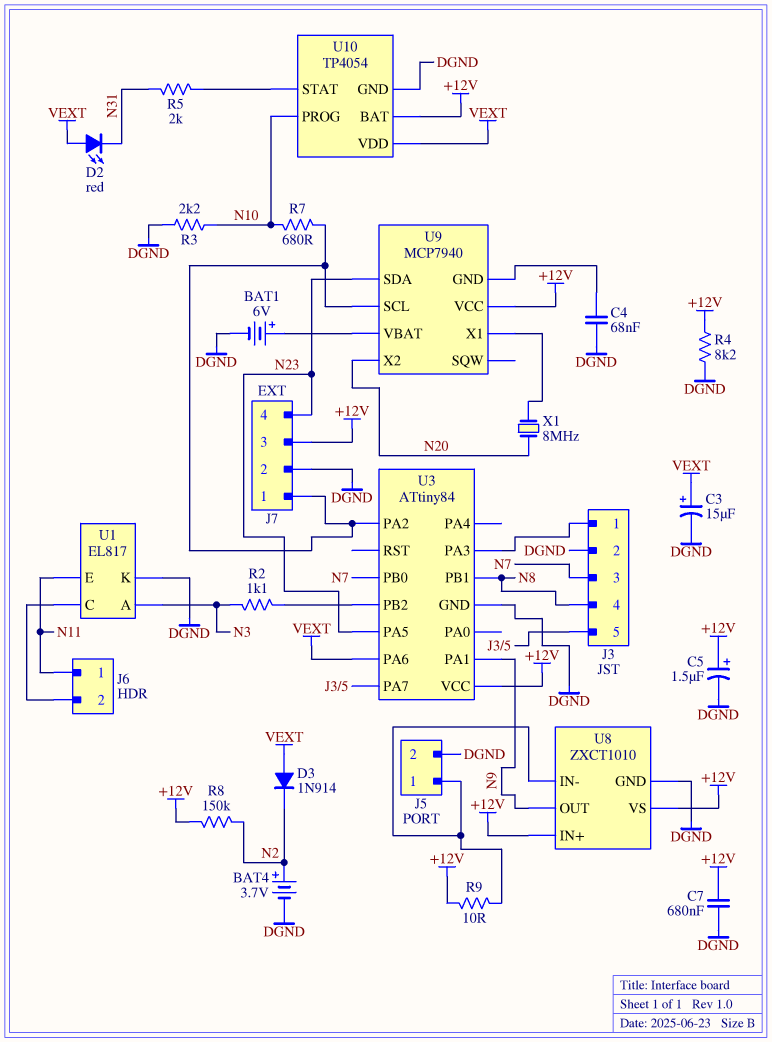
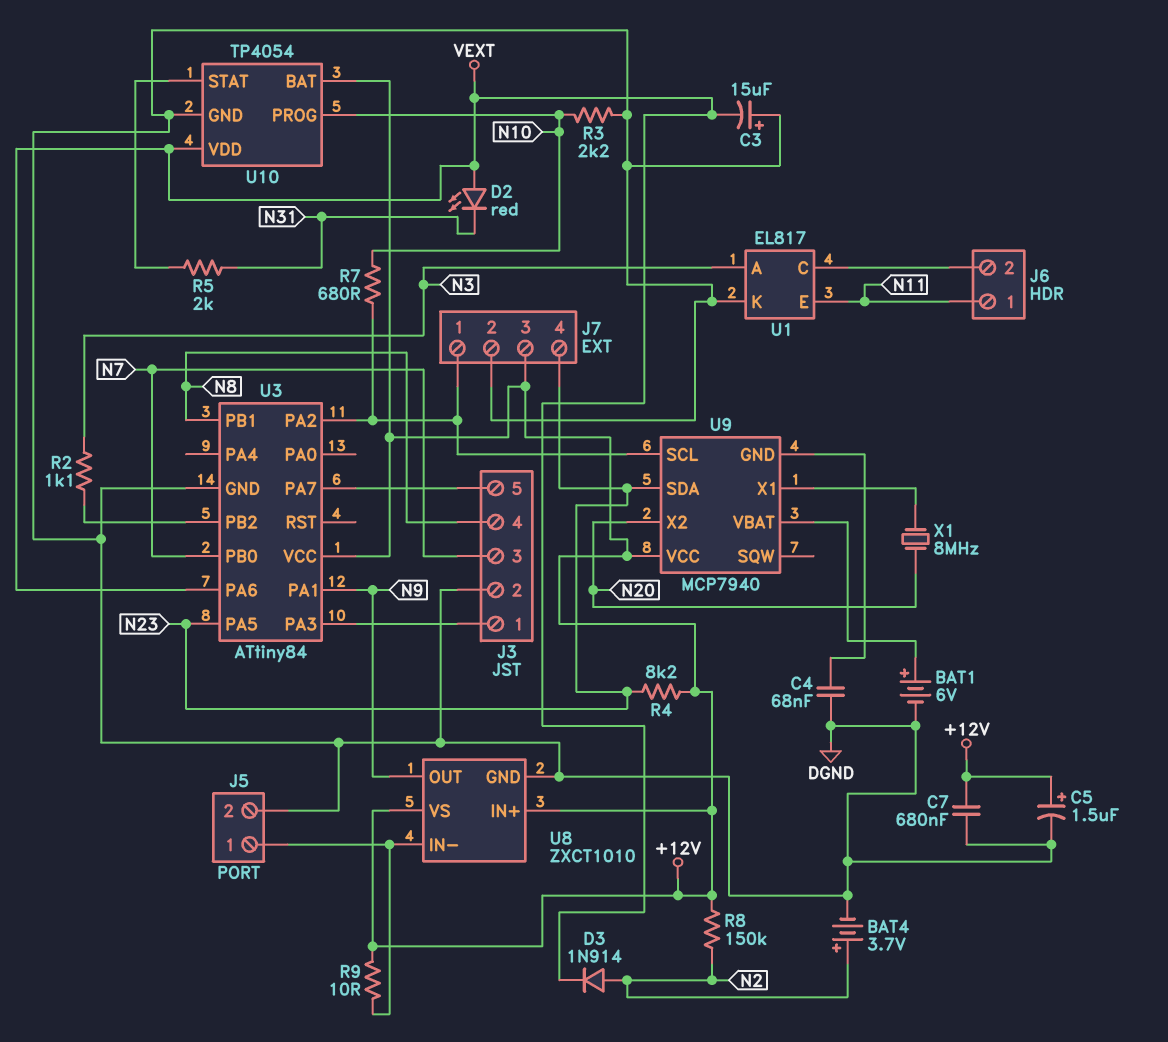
C3: 15uF (plus VEXT, minus DGND) -> 15uF (plus DGND, minus VEXT)
D3: diode 1N914 (A VEXT, K N2) -> diode 1N914 (A N2, K VEXT)
R4: 8.2k (+12V, DGND) -> 8.2k (+12V, N23)

